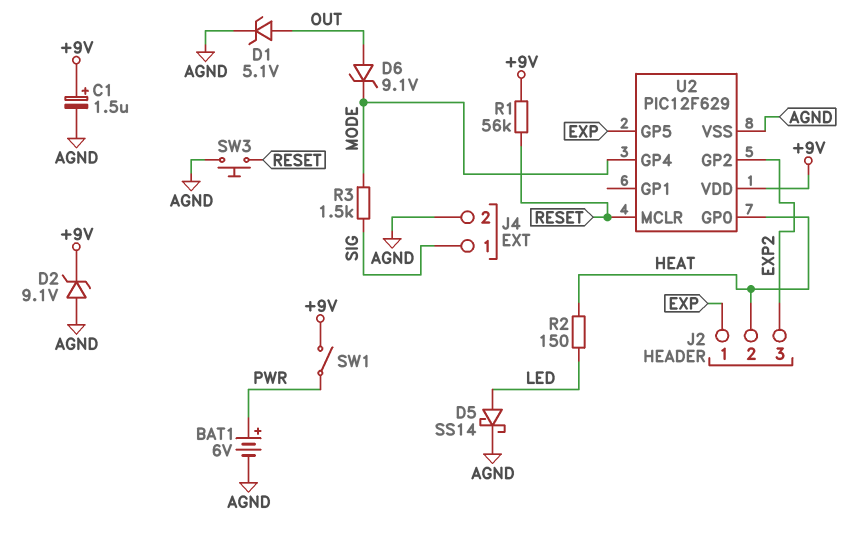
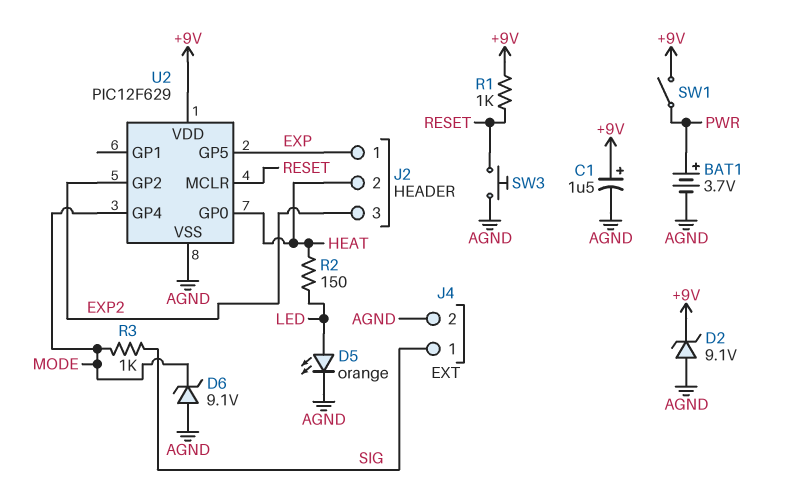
BAT1: 6V (plus PWR, minus AGND) -> 3.7V (plus PWR, minus AGND)
D1: zener 5.1V (A OUT, K AGND) -> none
D5: schottky SS14 (A LED, K AGND) -> LED orange (A LED, K AGND)
D6: zener 9.1V (A OUT, K MODE) -> zener 9.1V (A AGND, K MODE)
R1: 56k (+9V, RESET) -> 1k (+9V, RESET)
R3: 1.5k (MODE, SIG) -> 1k (MODE, SIG)

